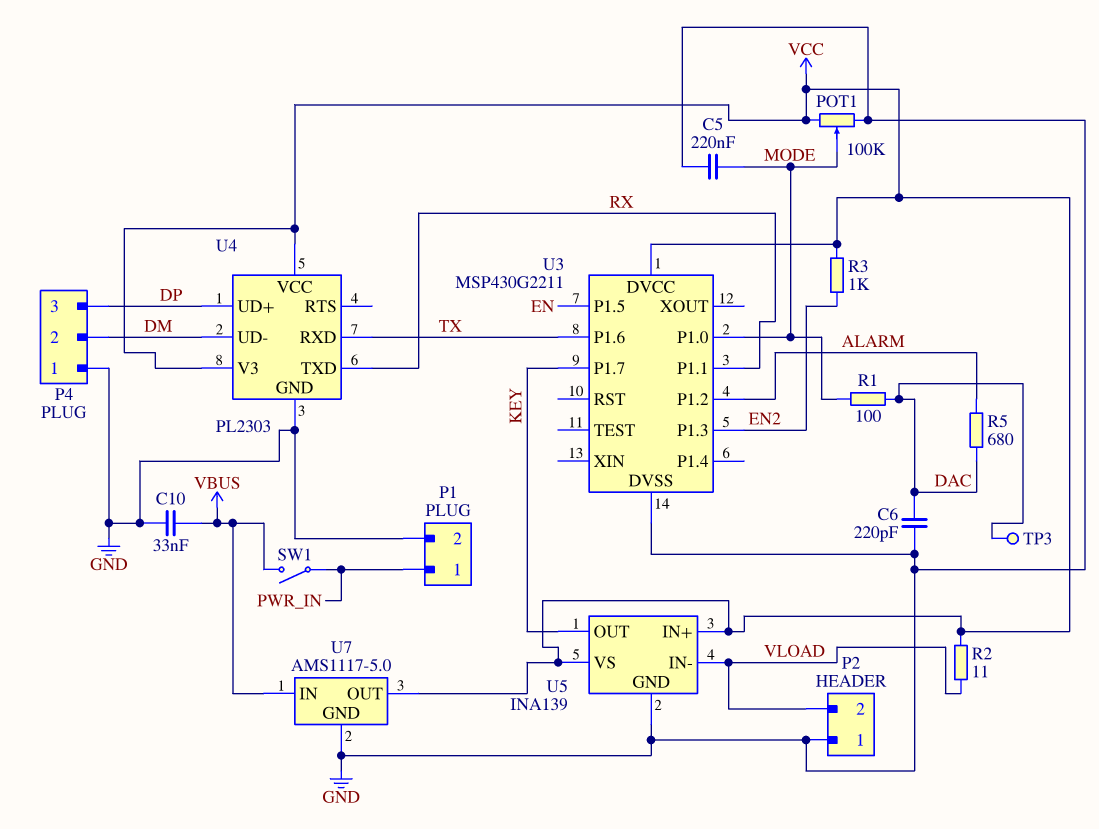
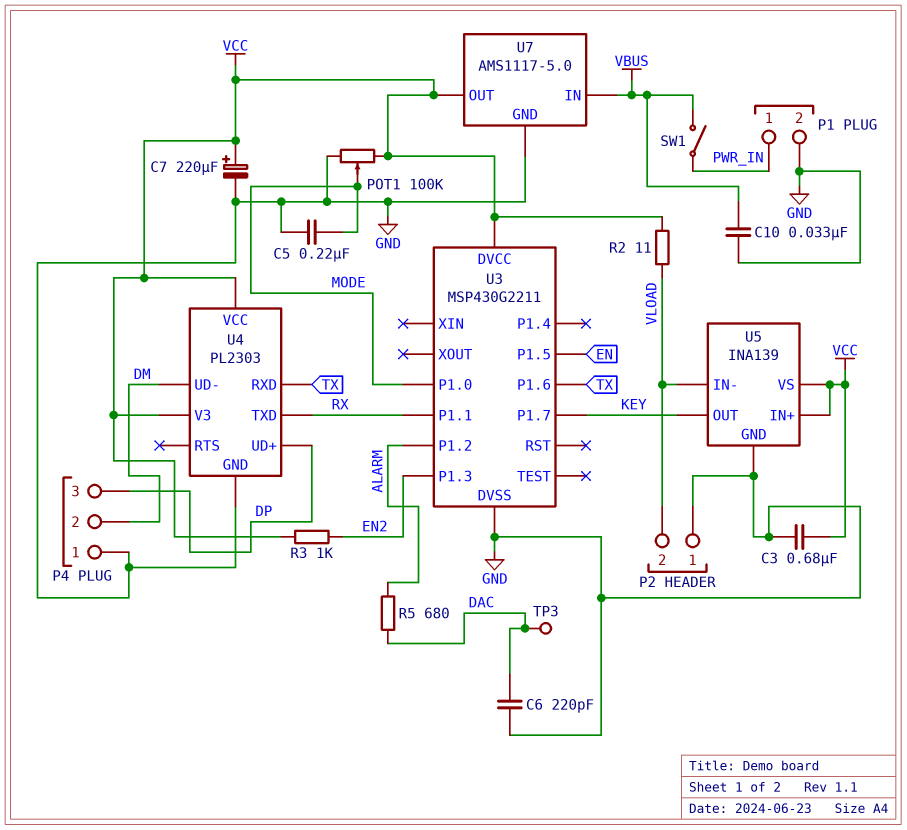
C3: none -> 680nF (GND, VCC)
C7: none -> 220uF (plus VCC, minus GND)
R1: 100 (DAC, MODE) -> none

